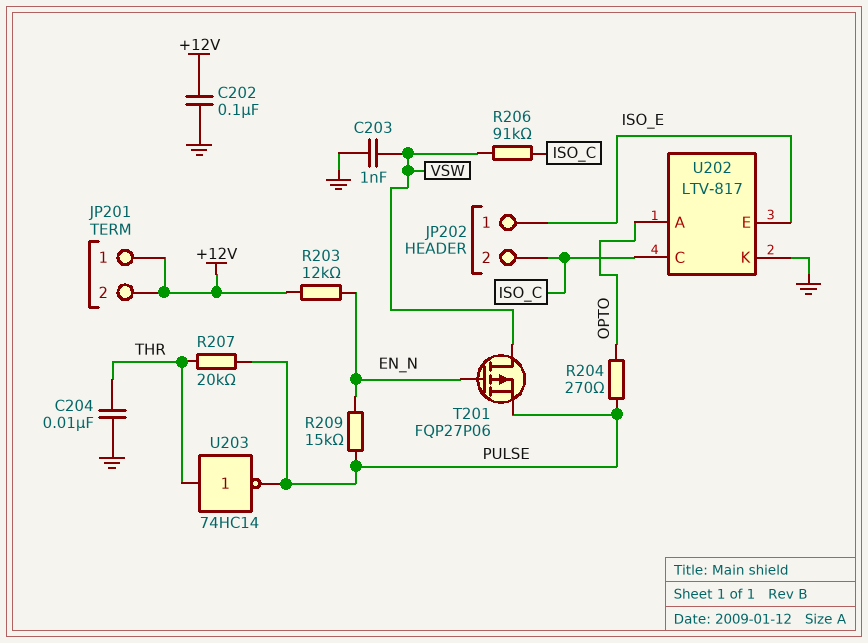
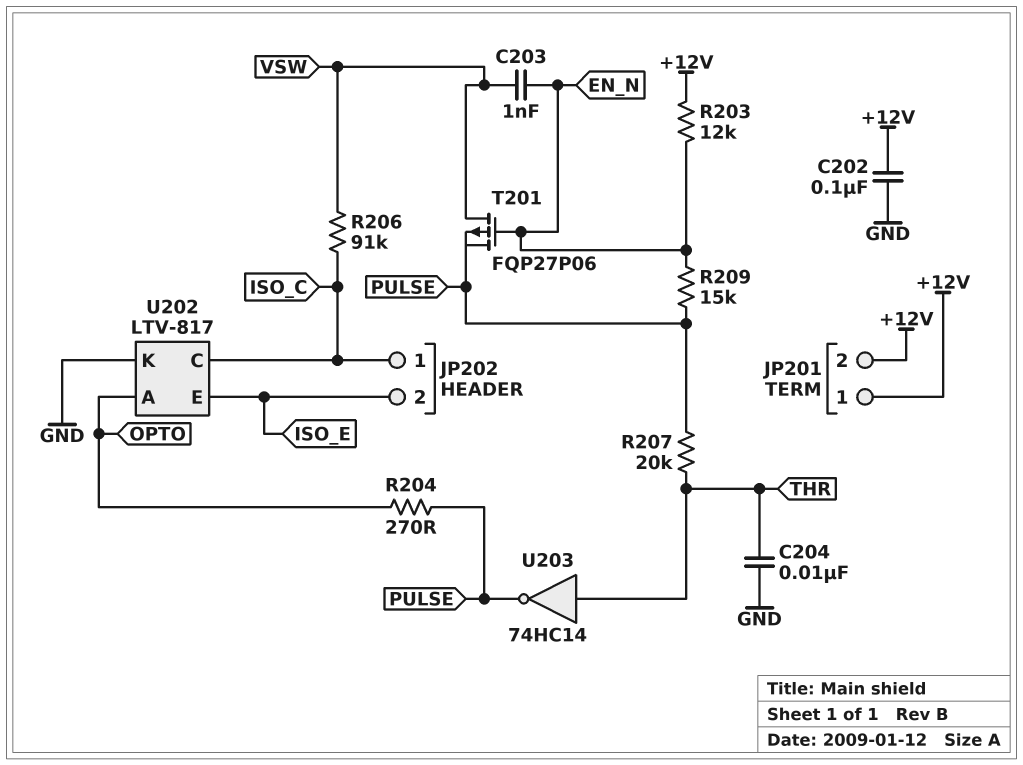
C203: 1nF (GND, VSW) -> 1nF (EN_N, VSW)
JP202 pin 1: ISO_E -> ISO_C
JP202 pin 2: ISO_C -> ISO_E

